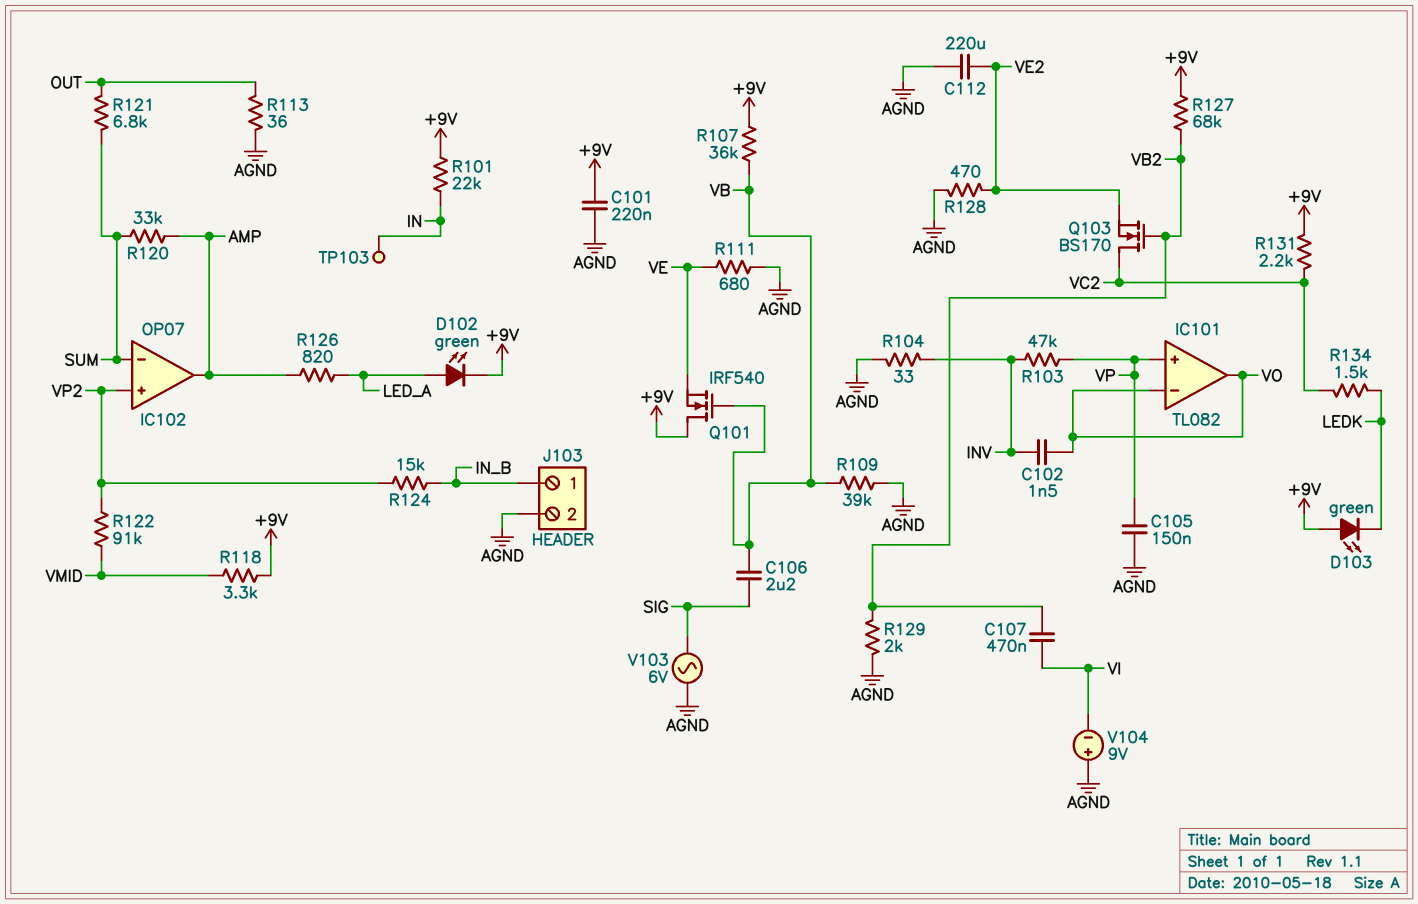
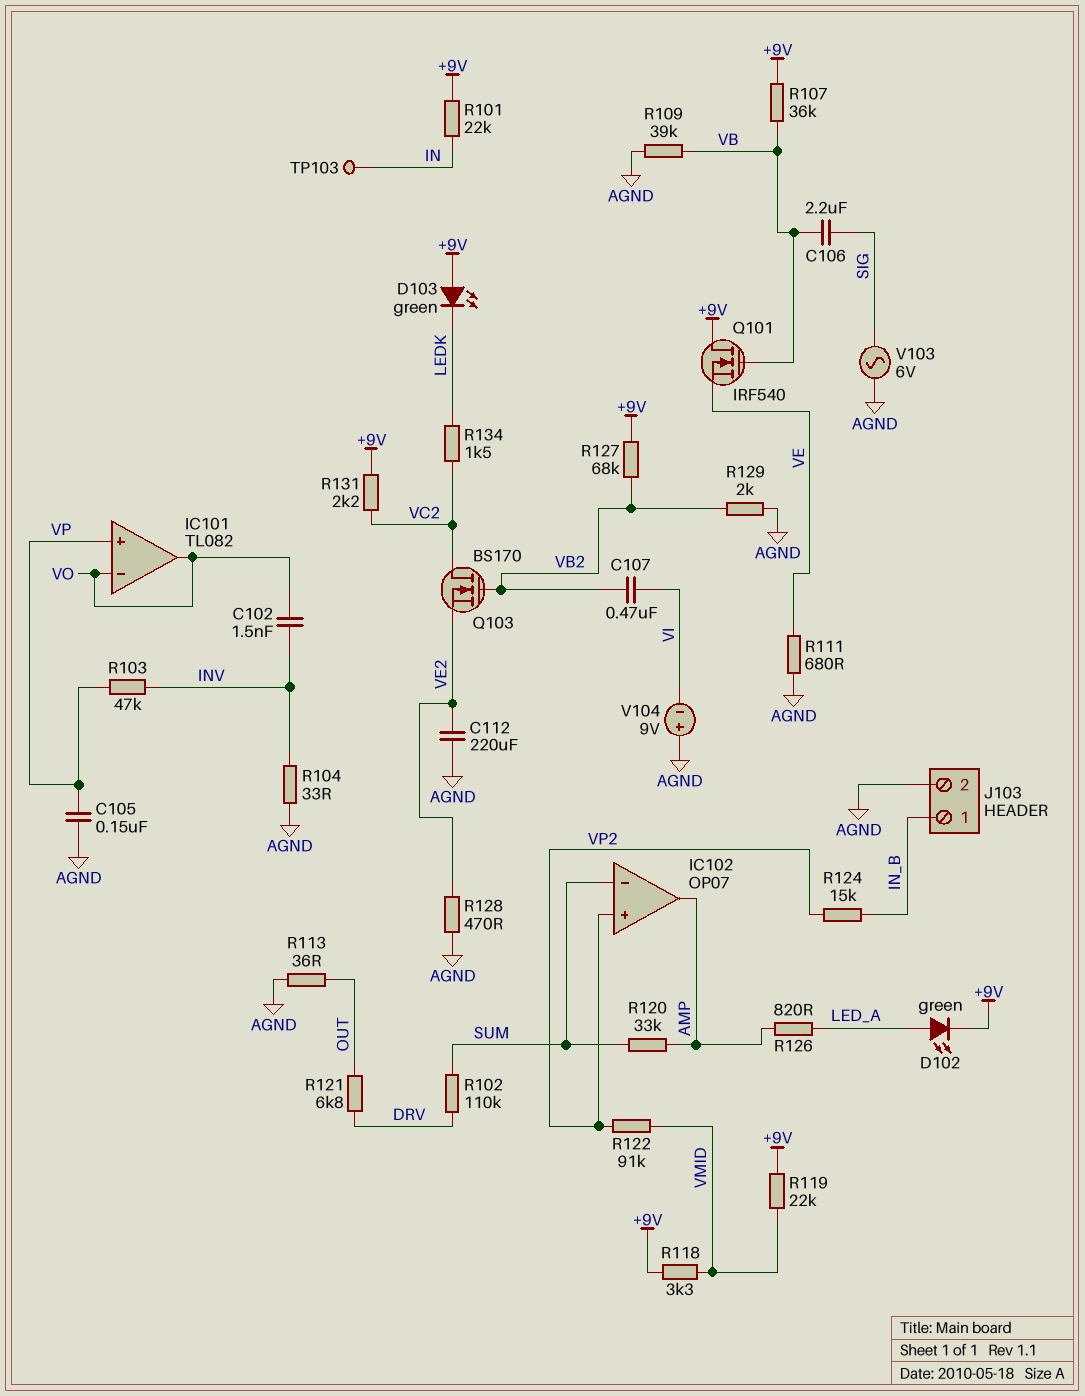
C101: 220nF (+9V, AGND) -> none
R102: none -> 110k (DRV, SUM)
R119: none -> 22k (+9V, VMID)
R121: 6.8k (OUT, SUM) -> 6.8k (DRV, OUT)

